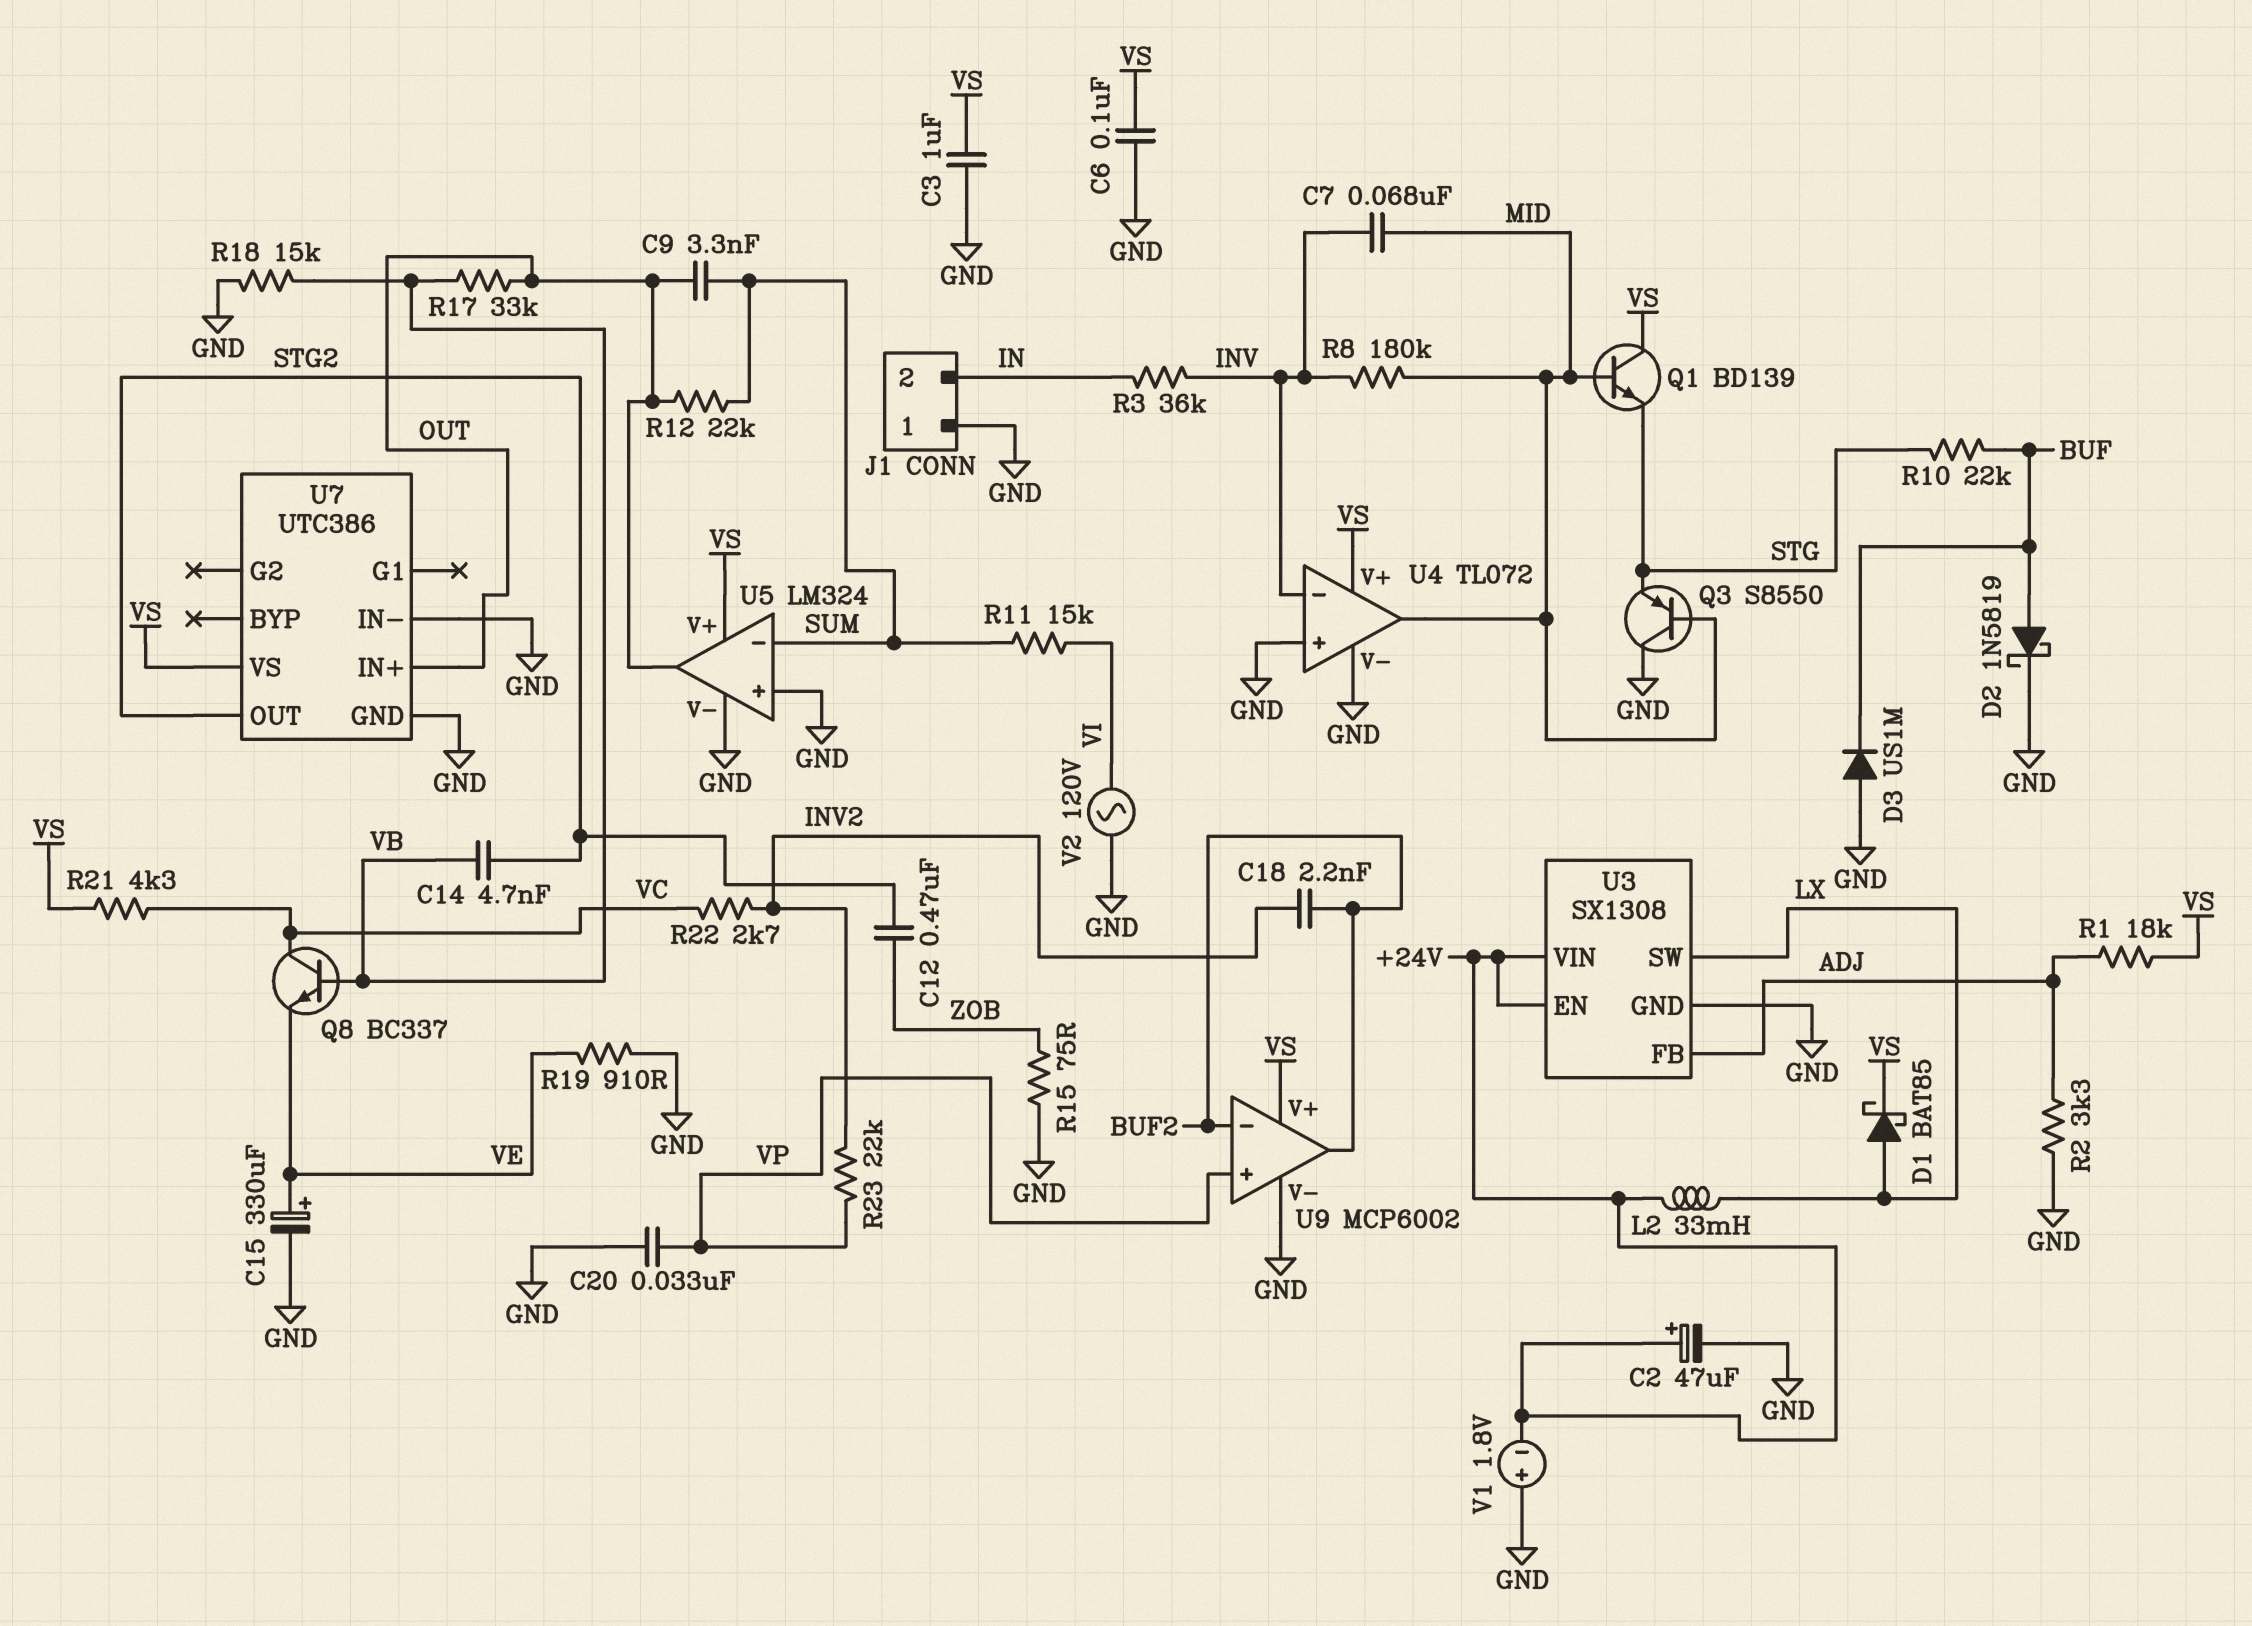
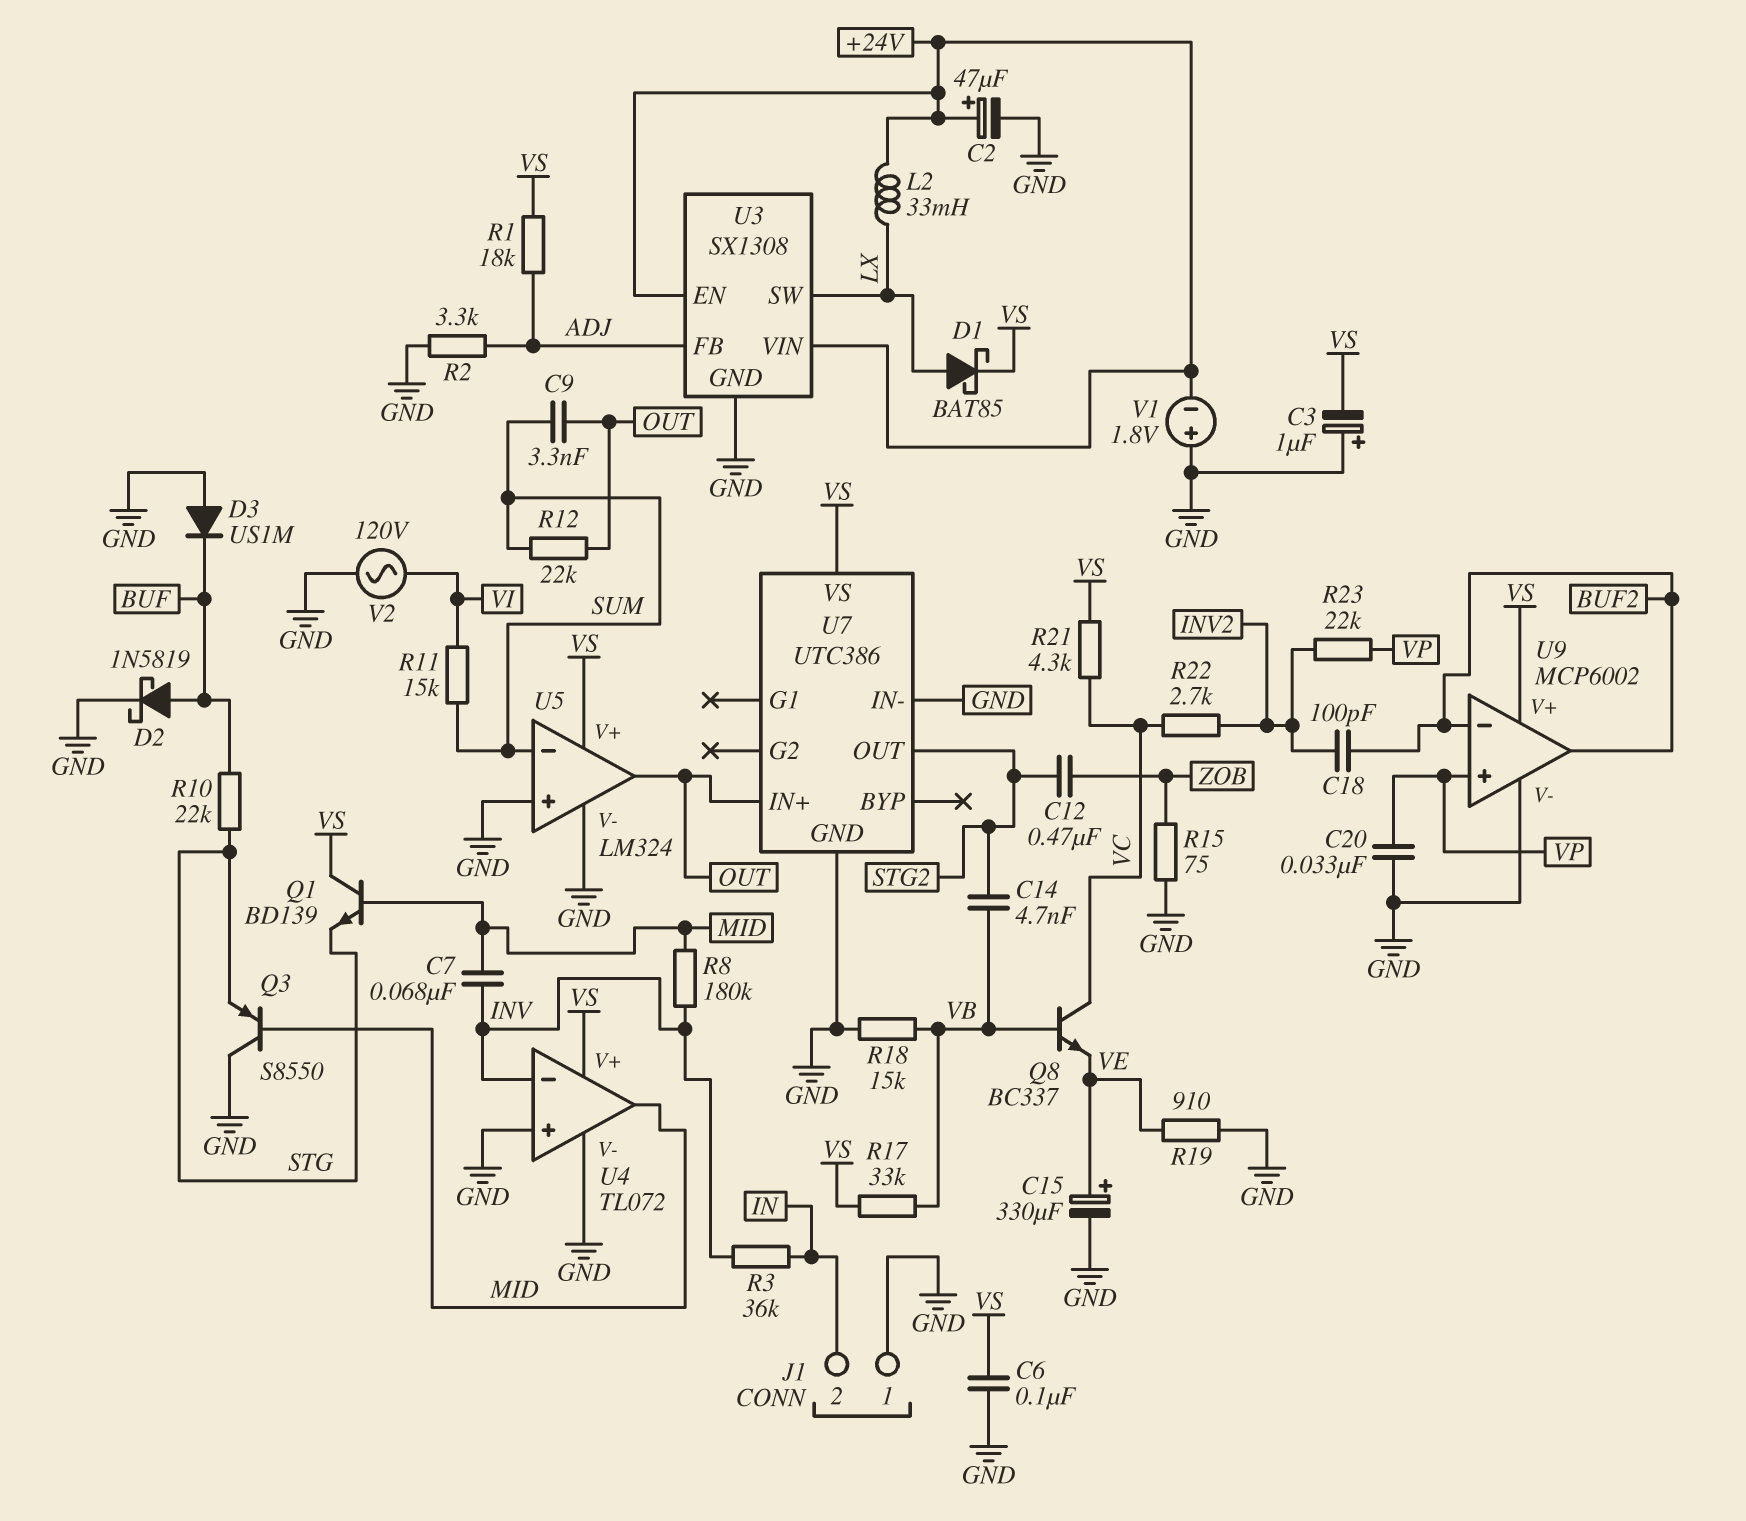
C3: 1uF (GND, VS) -> 1uF (plus GND, minus VS)
C18: 2.2nF (BUF2, INV2) -> 100pF (BUF2, INV2)
R17: 33k (OUT, VB) -> 33k (VB, VS)

